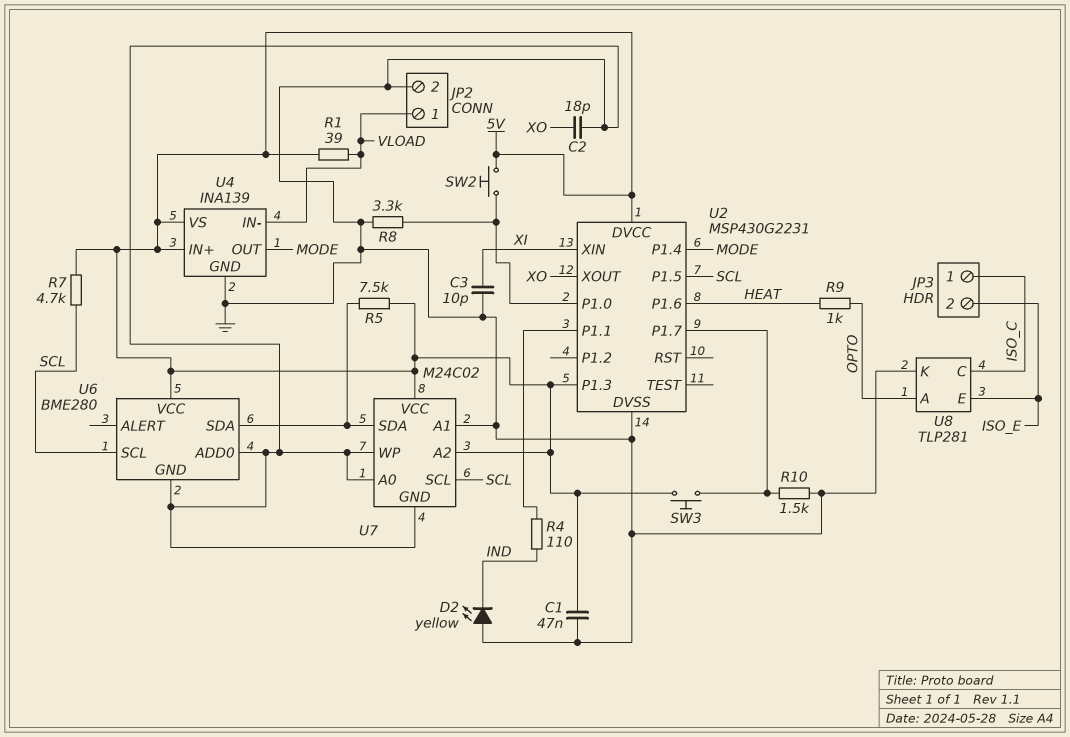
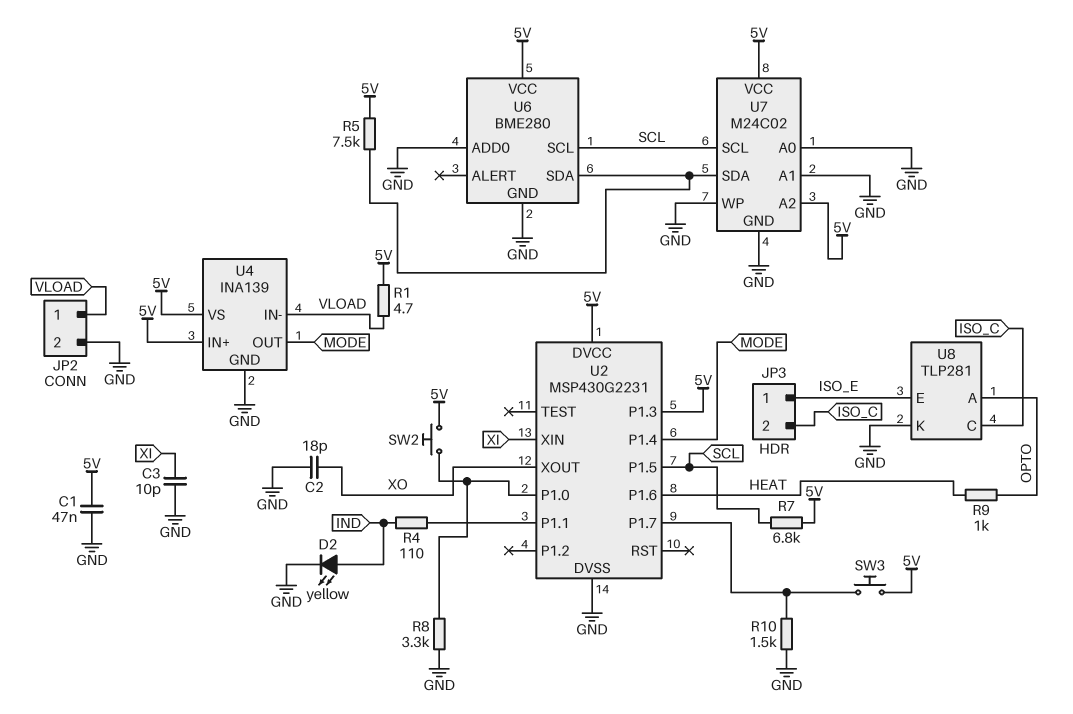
D2: LED yellow (A GND, K IND) -> LED yellow (A IND, K GND)
JP3 pin 1: ISO_C -> ISO_E
JP3 pin 2: ISO_E -> ISO_C
R1: 39 (5V, VLOAD) -> 4.7 (5V, VLOAD)
R7: 4.7k (5V, SCL) -> 6.8k (5V, SCL)

